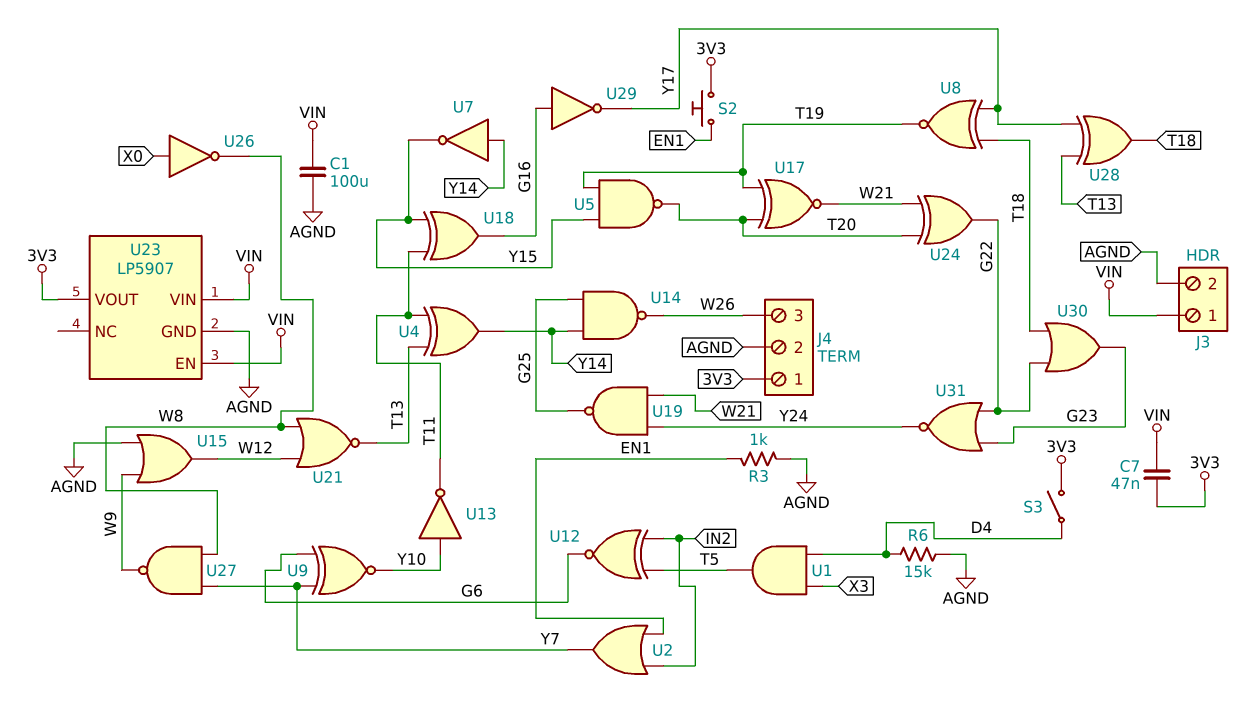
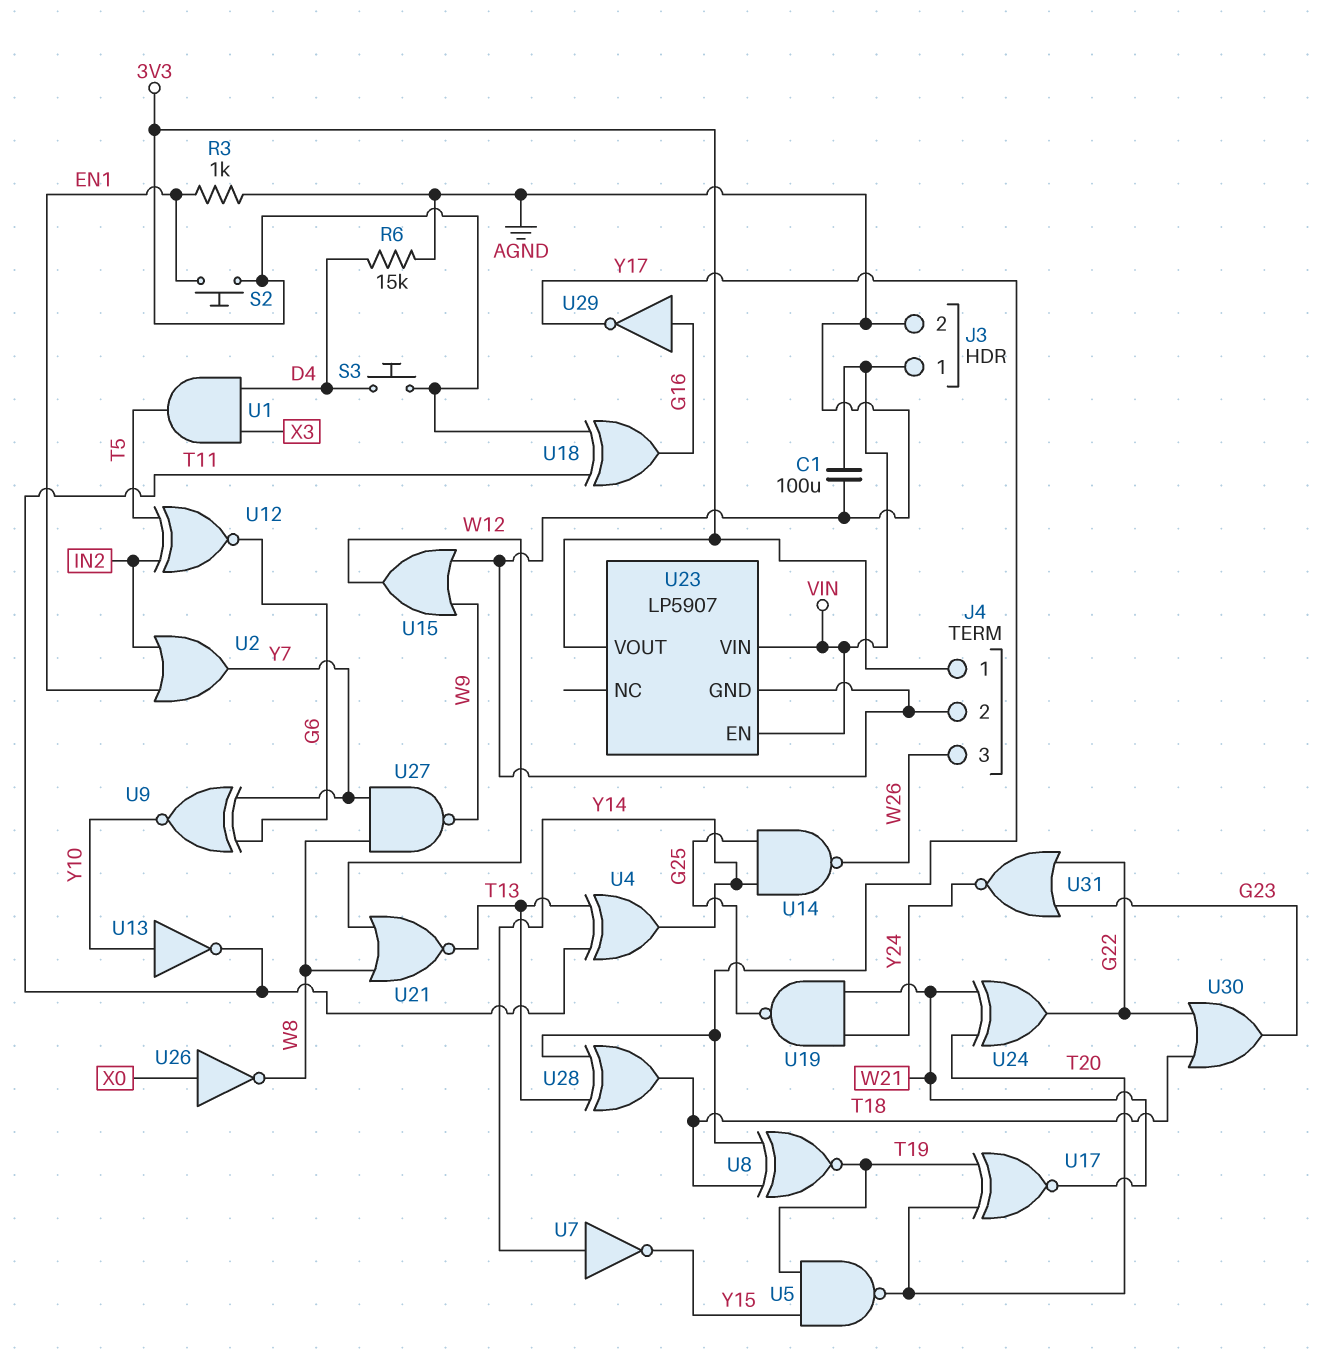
C7: 47nF (3V3, VIN) -> none
S3: switch (3V3, D4) -> button (3V3, D4)
U18: XOR (in T11, in Y15, out G16) -> XOR (in 3V3, in T11, out G16)

